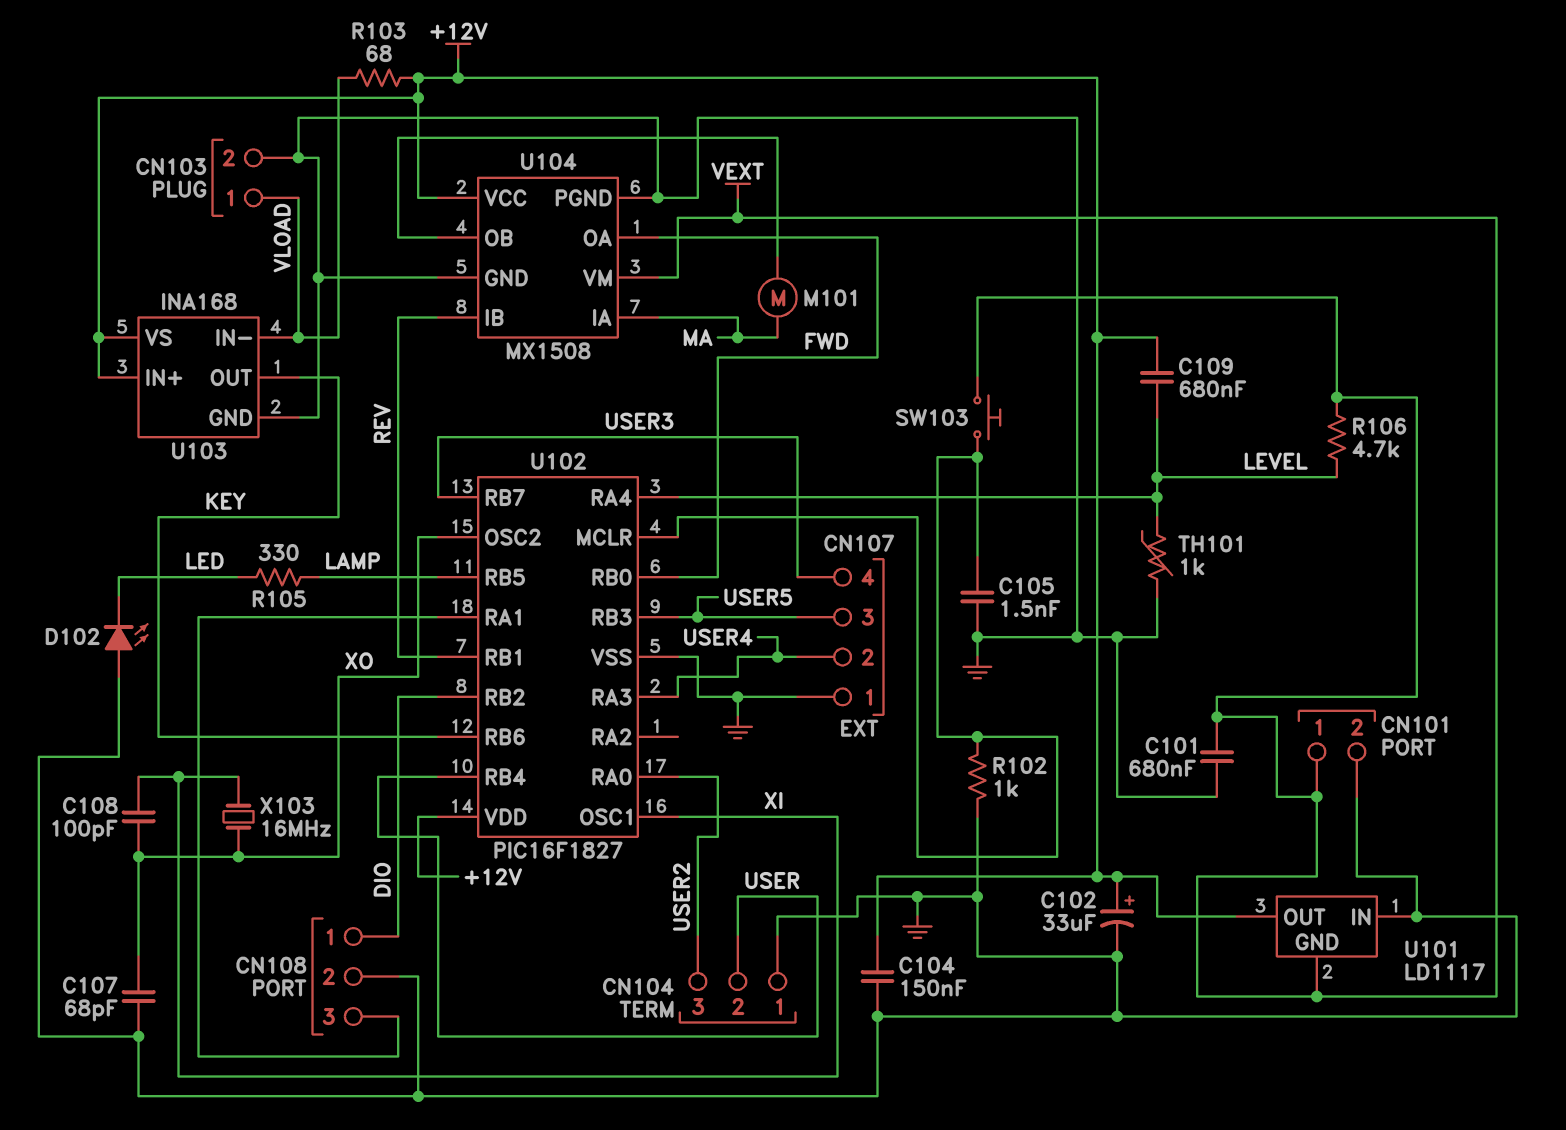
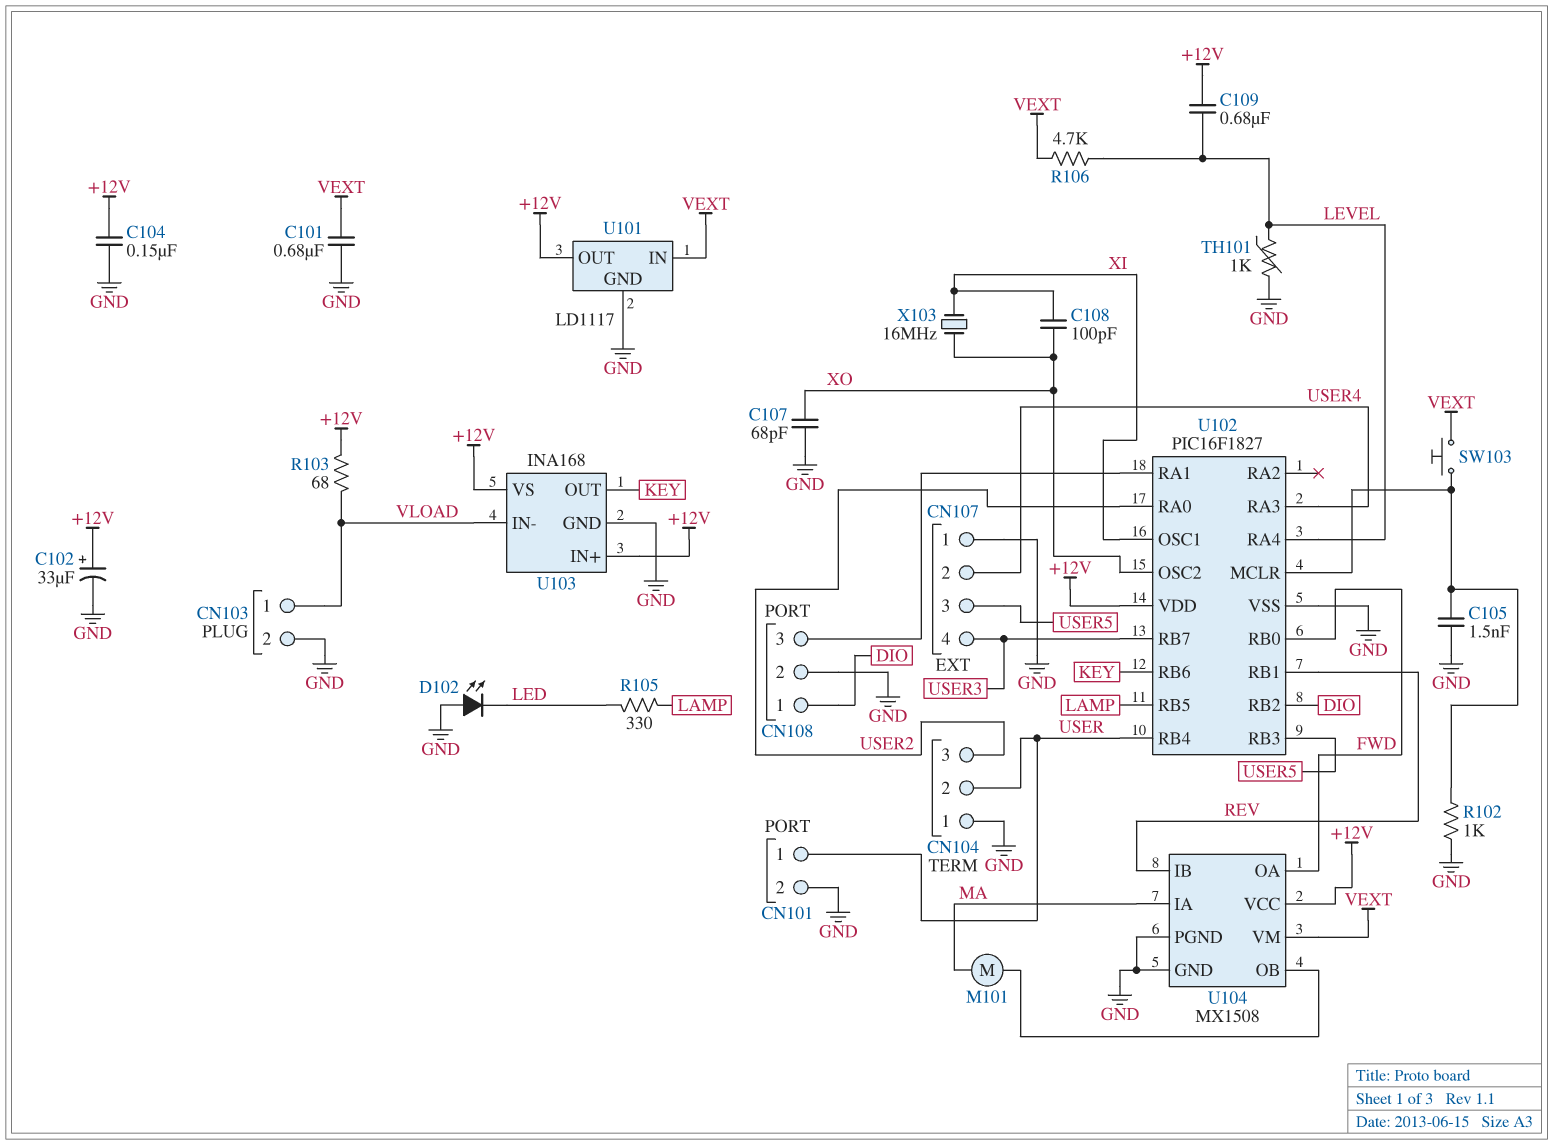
CN101 pin 1: VEXT -> USER
U101 pin GND: VEXT -> GND
U101 pin IN: GND -> VEXT

